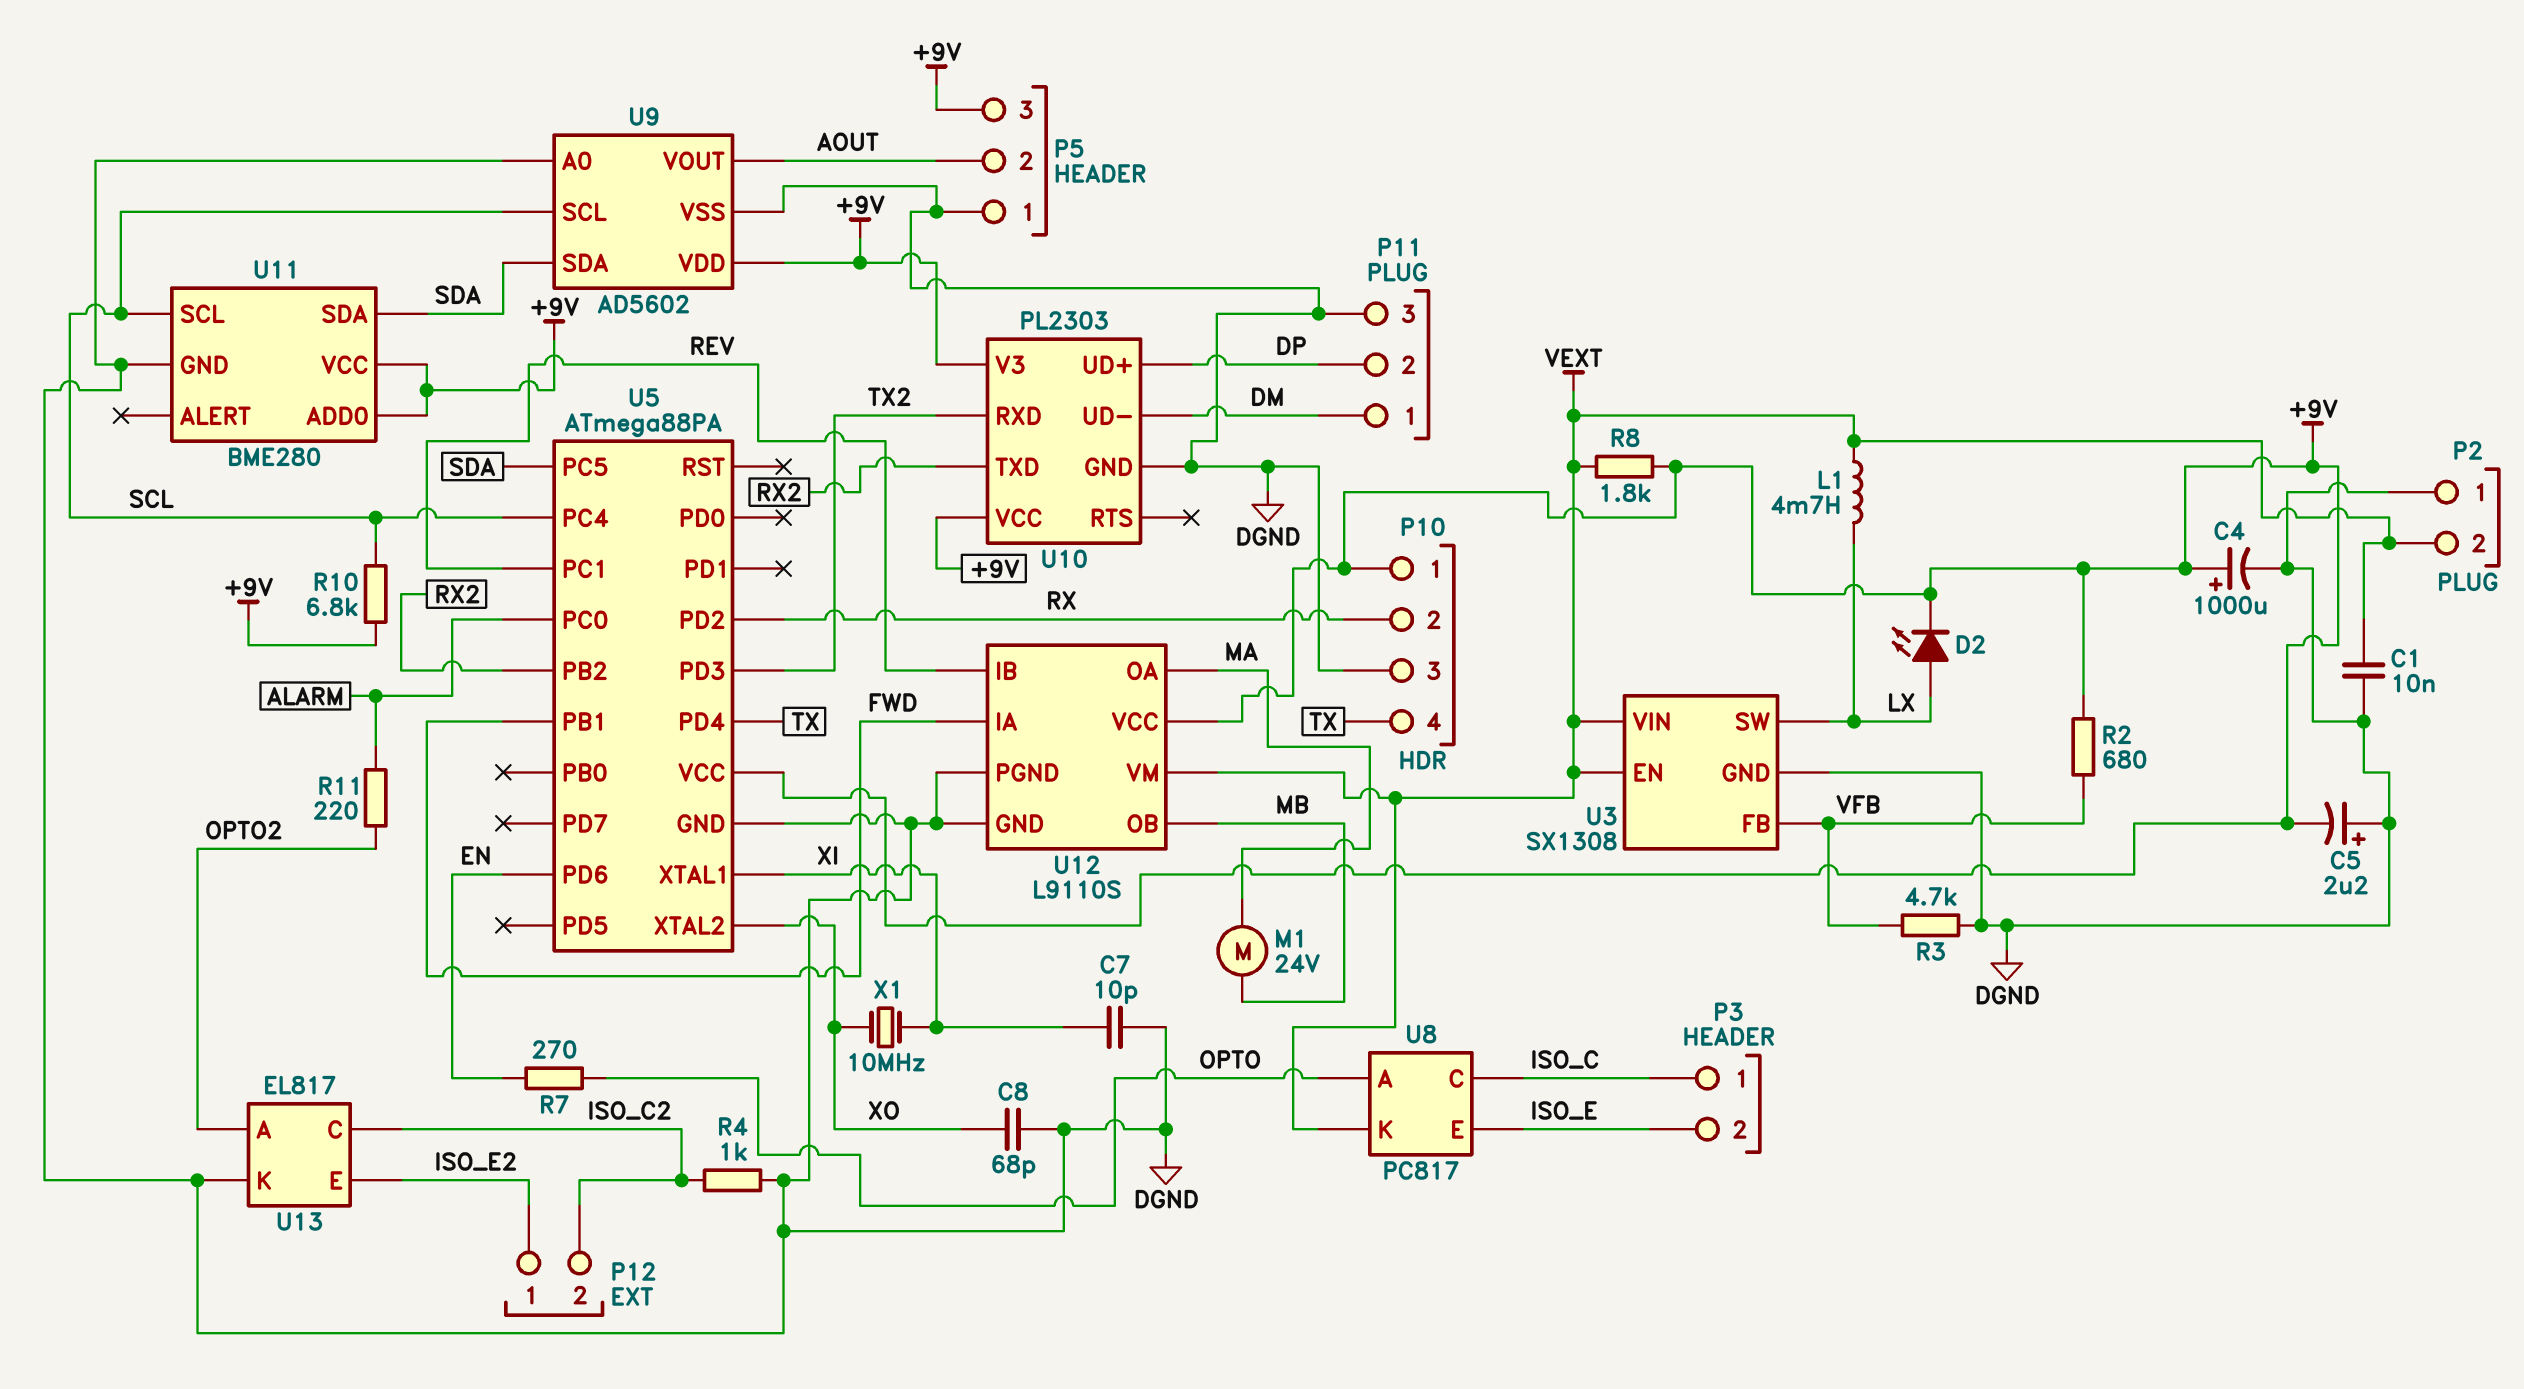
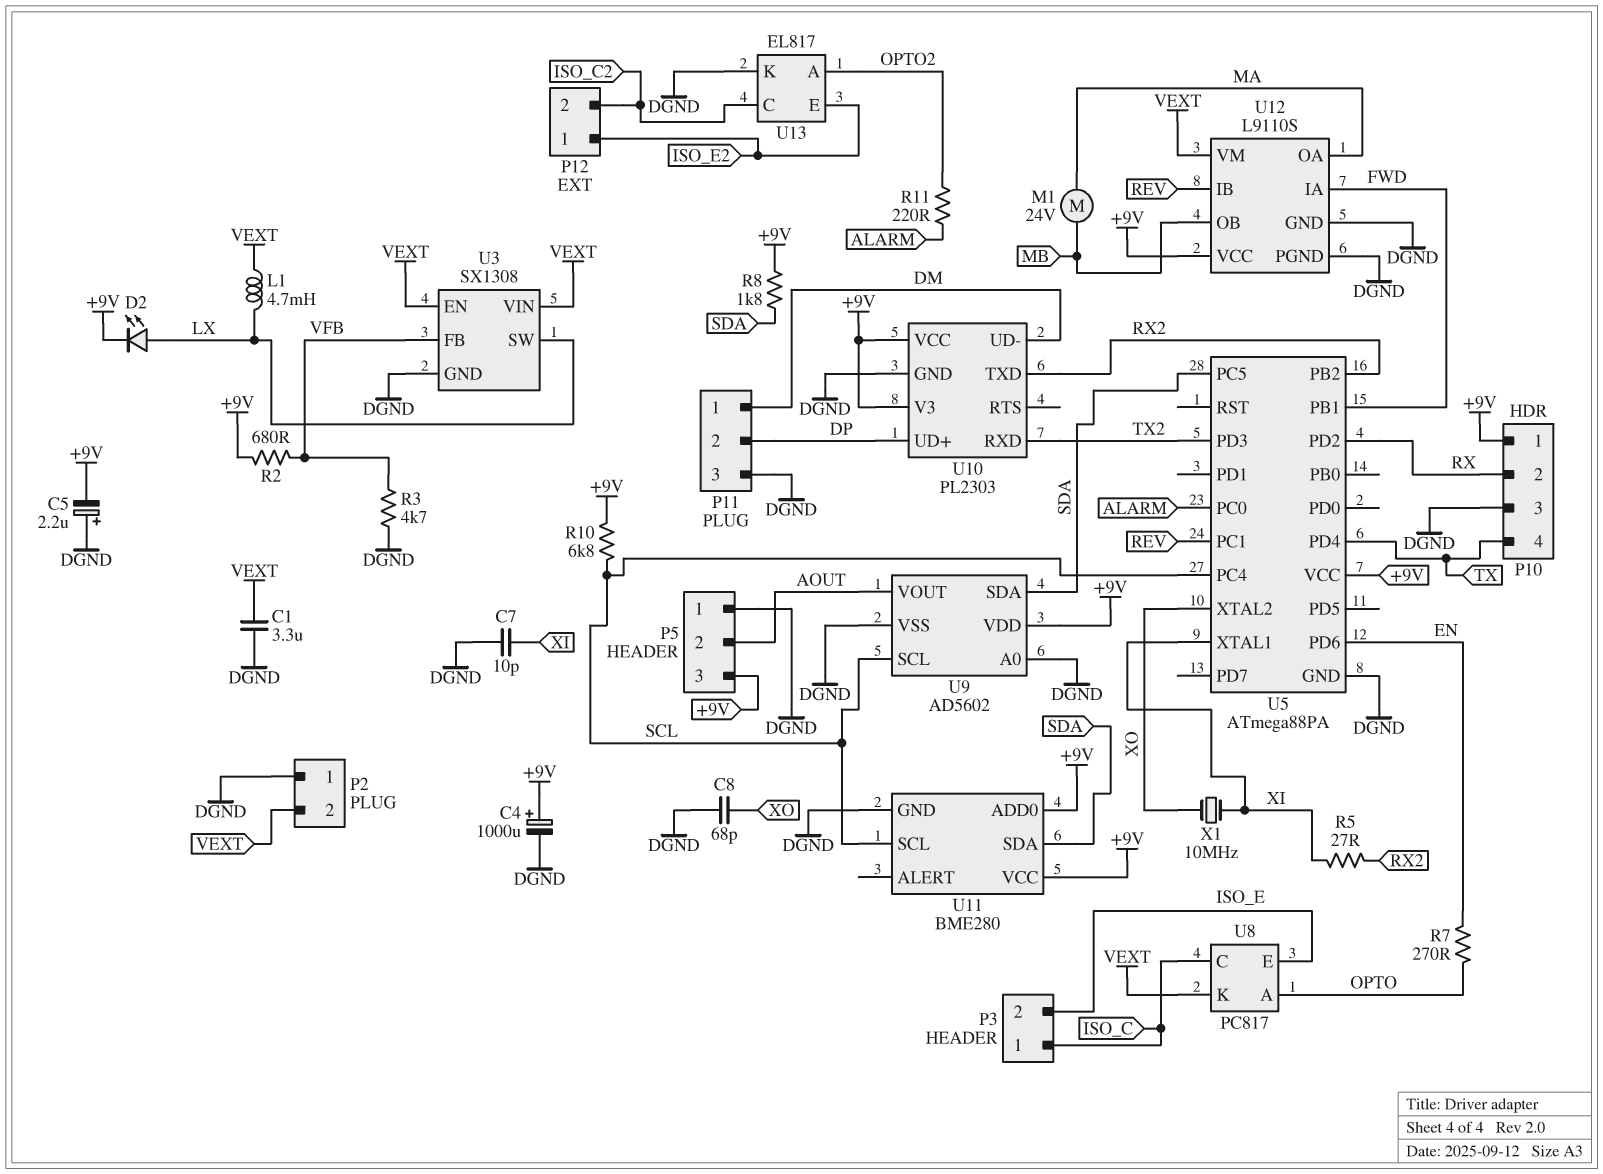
C1: 10nF (DGND, VEXT) -> 3.3uF (DGND, VEXT)
R4: 1k (DGND, ISO_C2) -> none
R5: none -> 27 (RX2, XI)
R8: 1.8k (+9V, VEXT) -> 1.8k (+9V, SDA)

